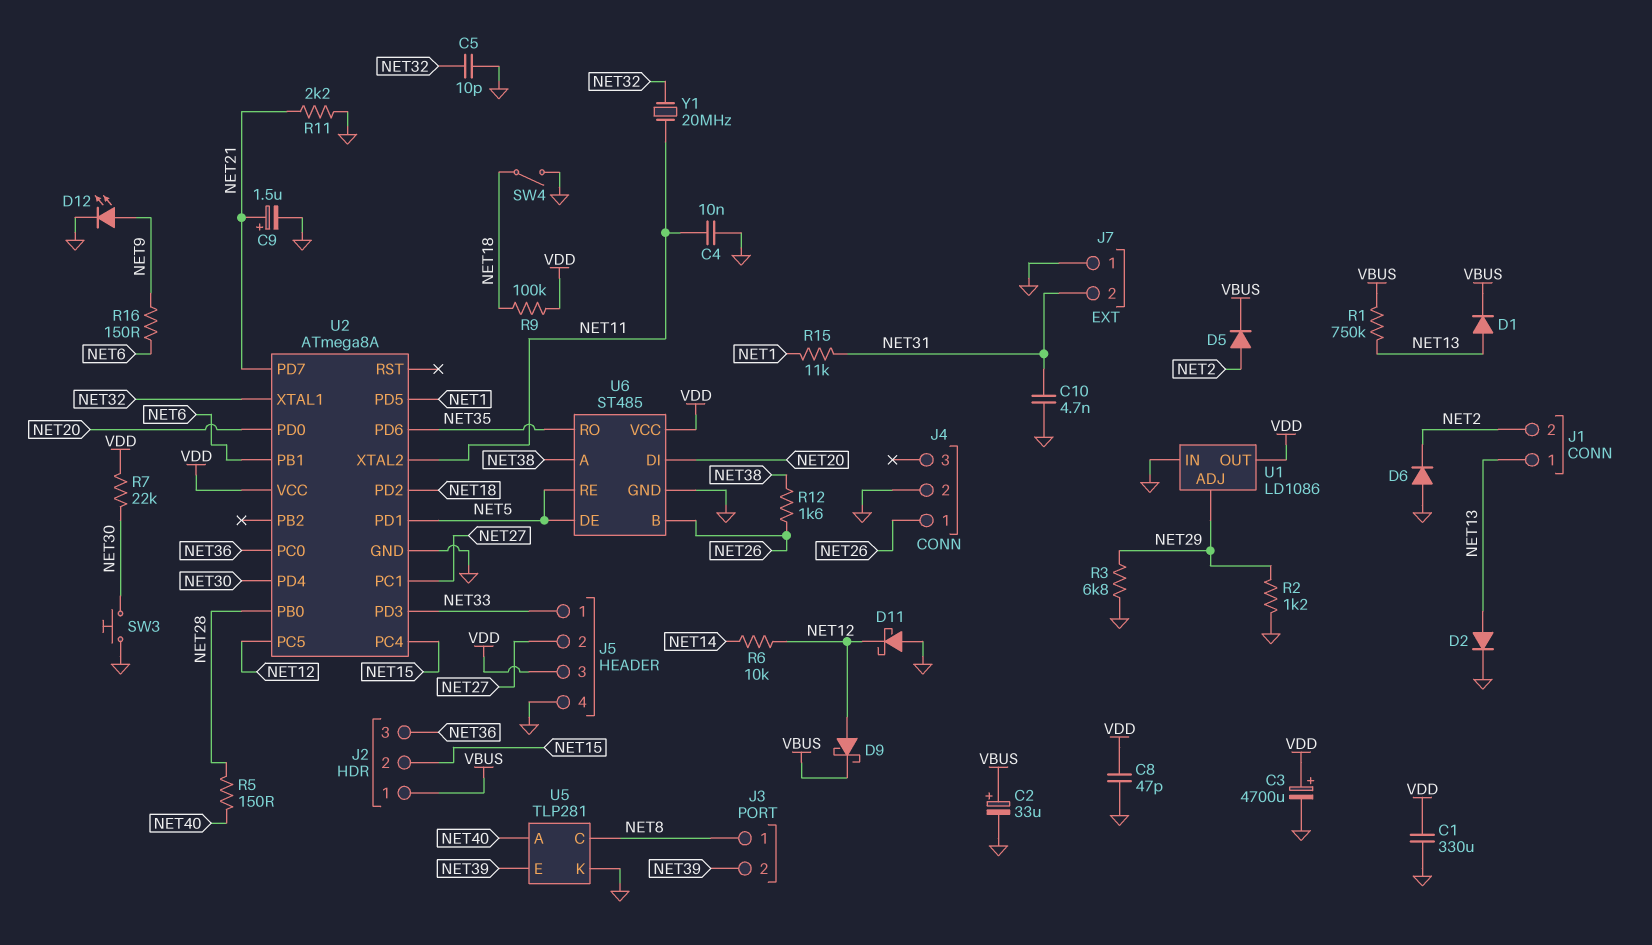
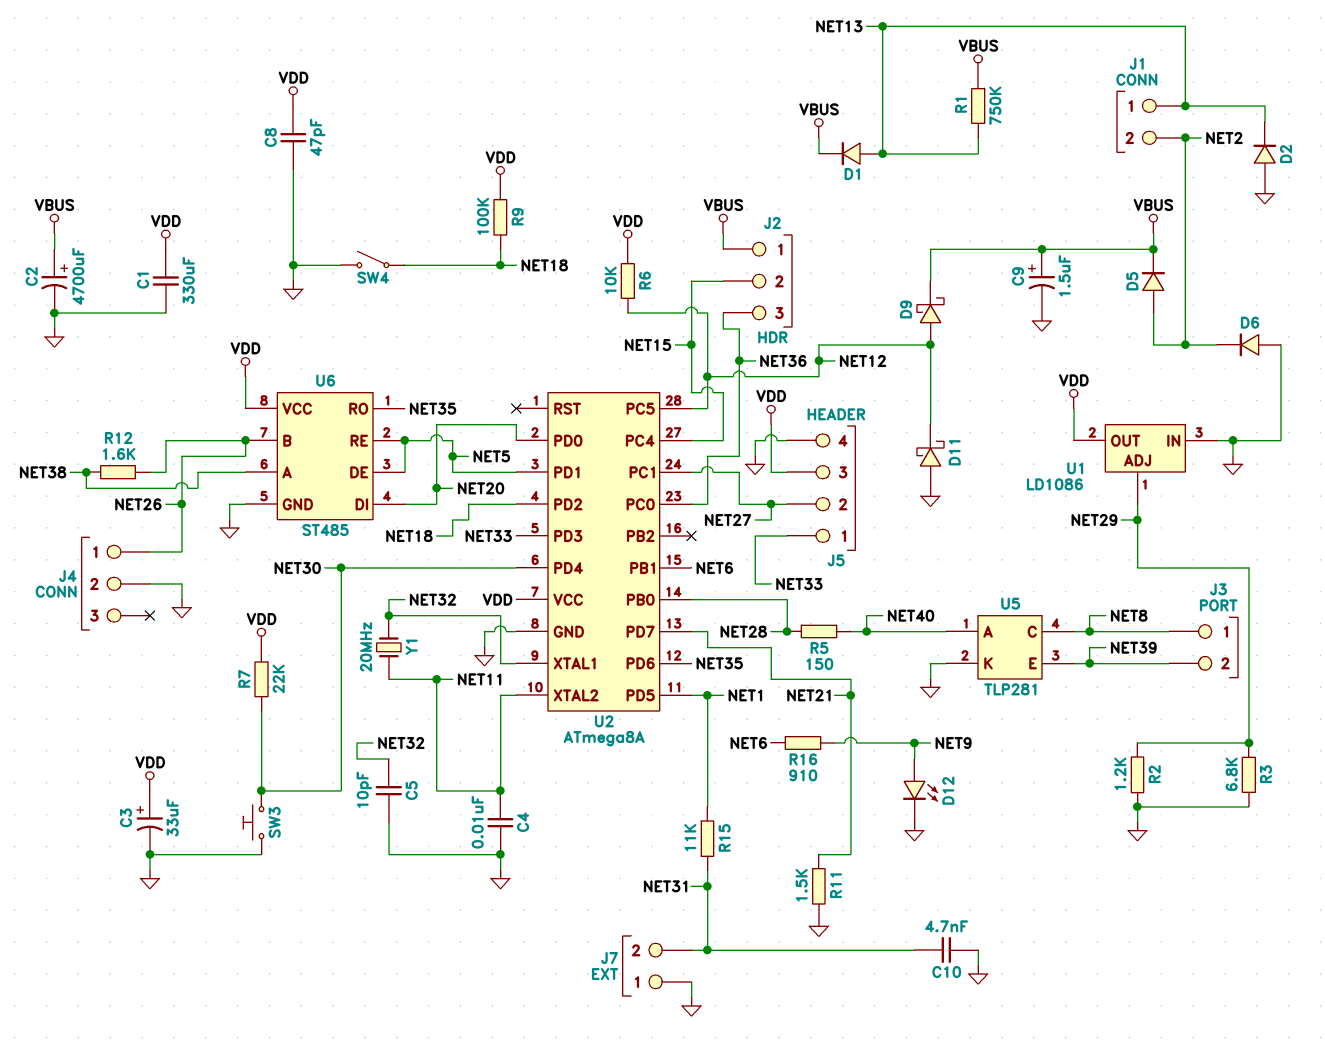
C2: 33uF (plus VBUS, minus GND) -> 4700uF (plus VBUS, minus GND)
C3: 4700uF (plus VDD, minus GND) -> 33uF (plus VDD, minus GND)
C9: 1.5uF (plus NET21, minus GND) -> 1.5uF (plus VBUS, minus GND)
D2: diode (A NET13, K GND) -> diode (A GND, K NET13)
R6: 10k (NET12, NET14) -> 10k (NET12, VDD)
R11: 2.2k (GND, NET21) -> 1.5k (GND, NET21)
R16: 150 (NET6, NET9) -> 910 (NET6, NET9)

